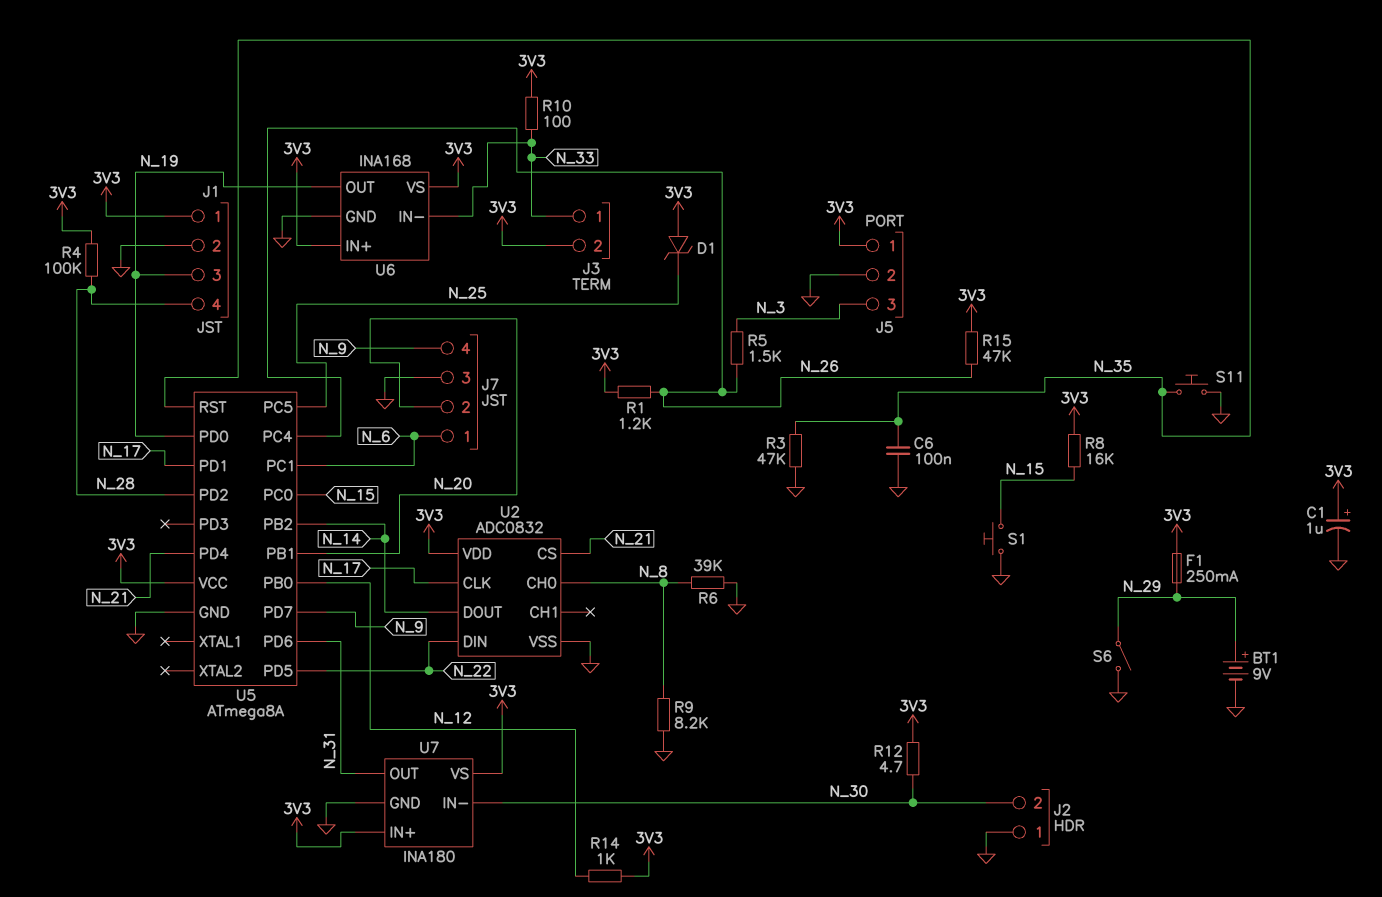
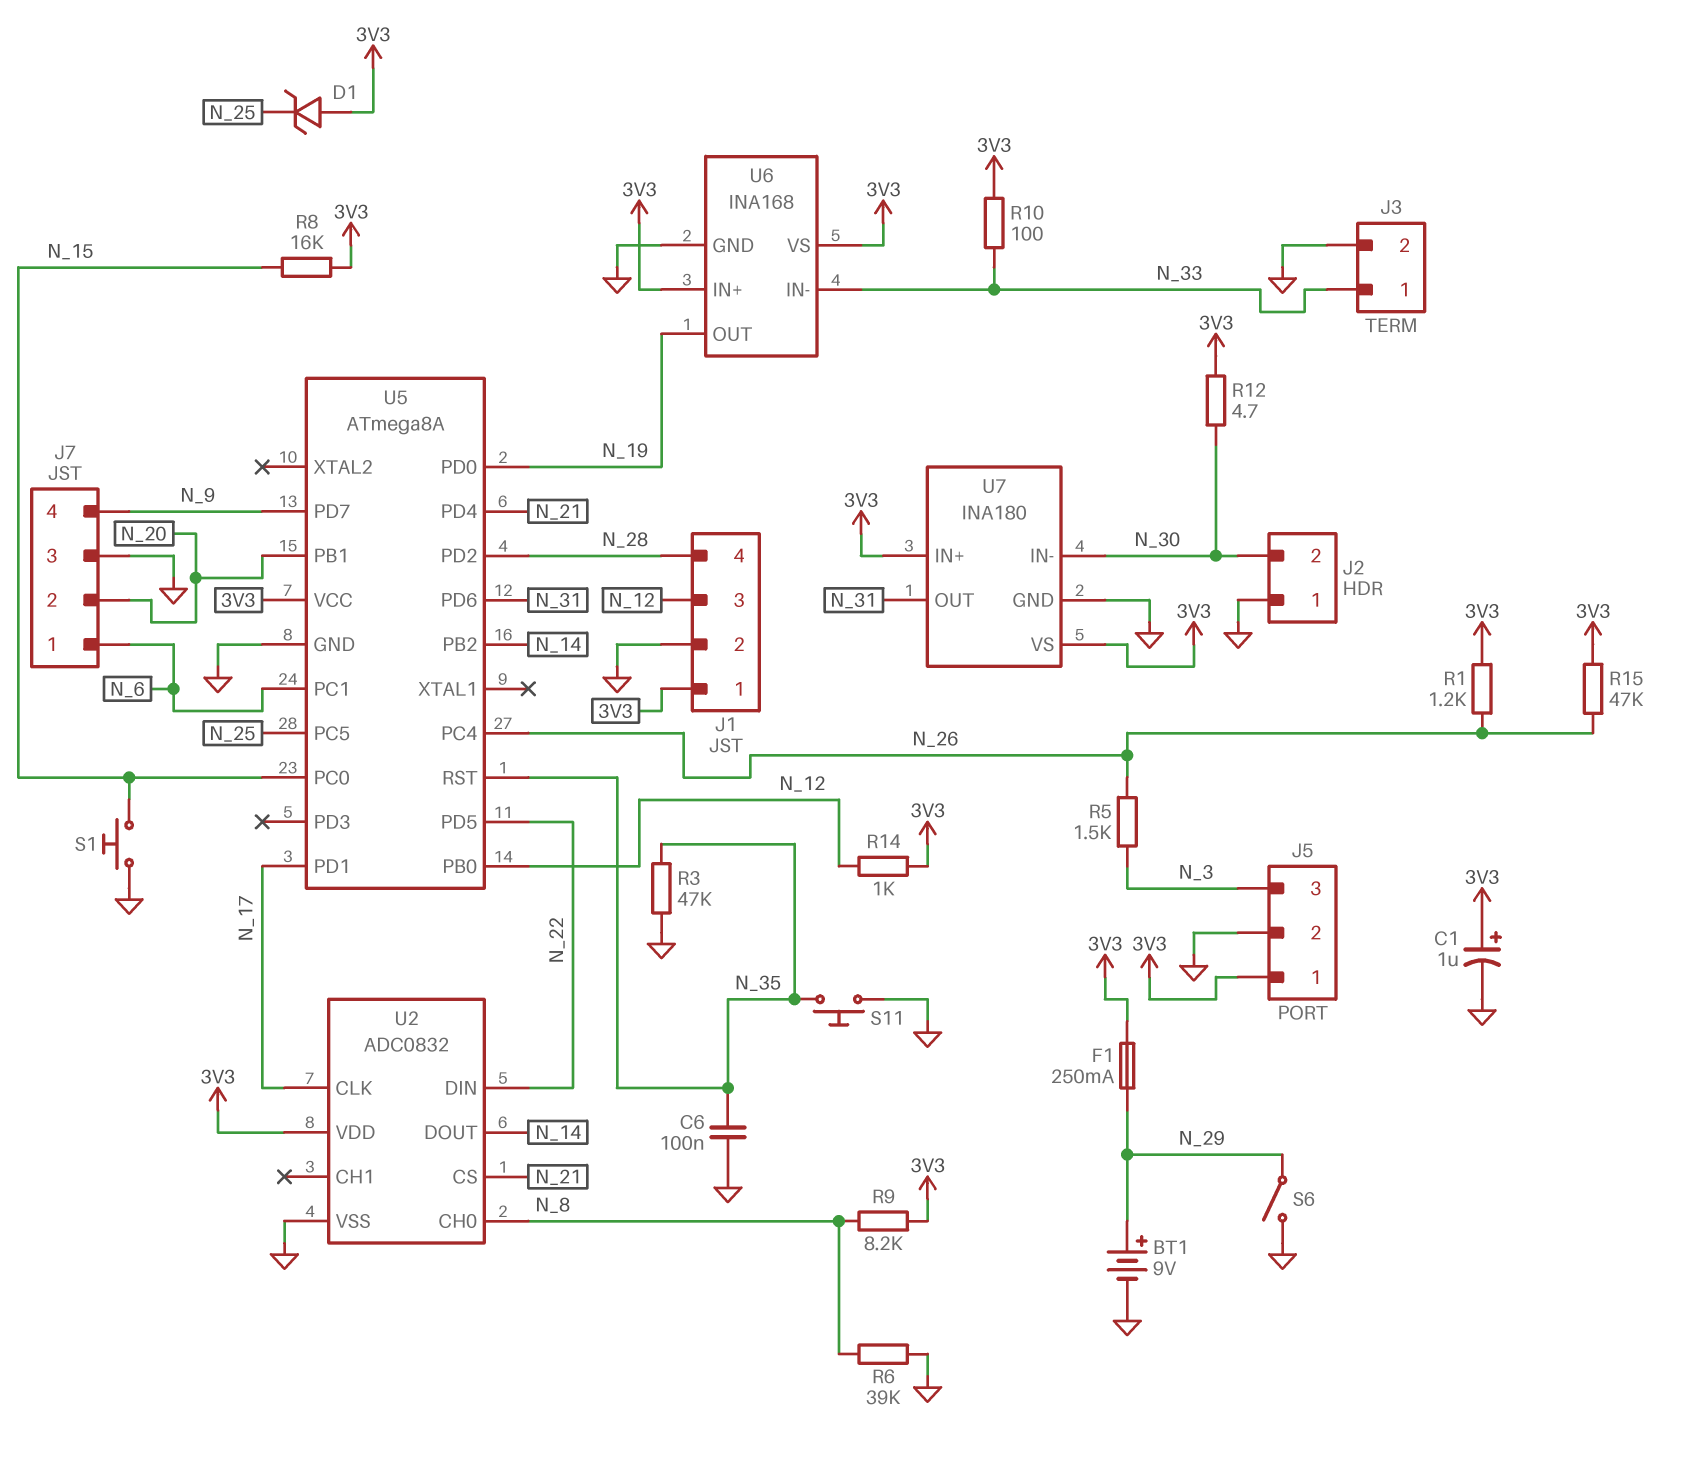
J1 pin 3: N_19 -> N_12
J3 pin 2: 3V3 -> GND
R4: 100k (3V3, N_28) -> none
R9: 8.2k (GND, N_8) -> 8.2k (3V3, N_8)

